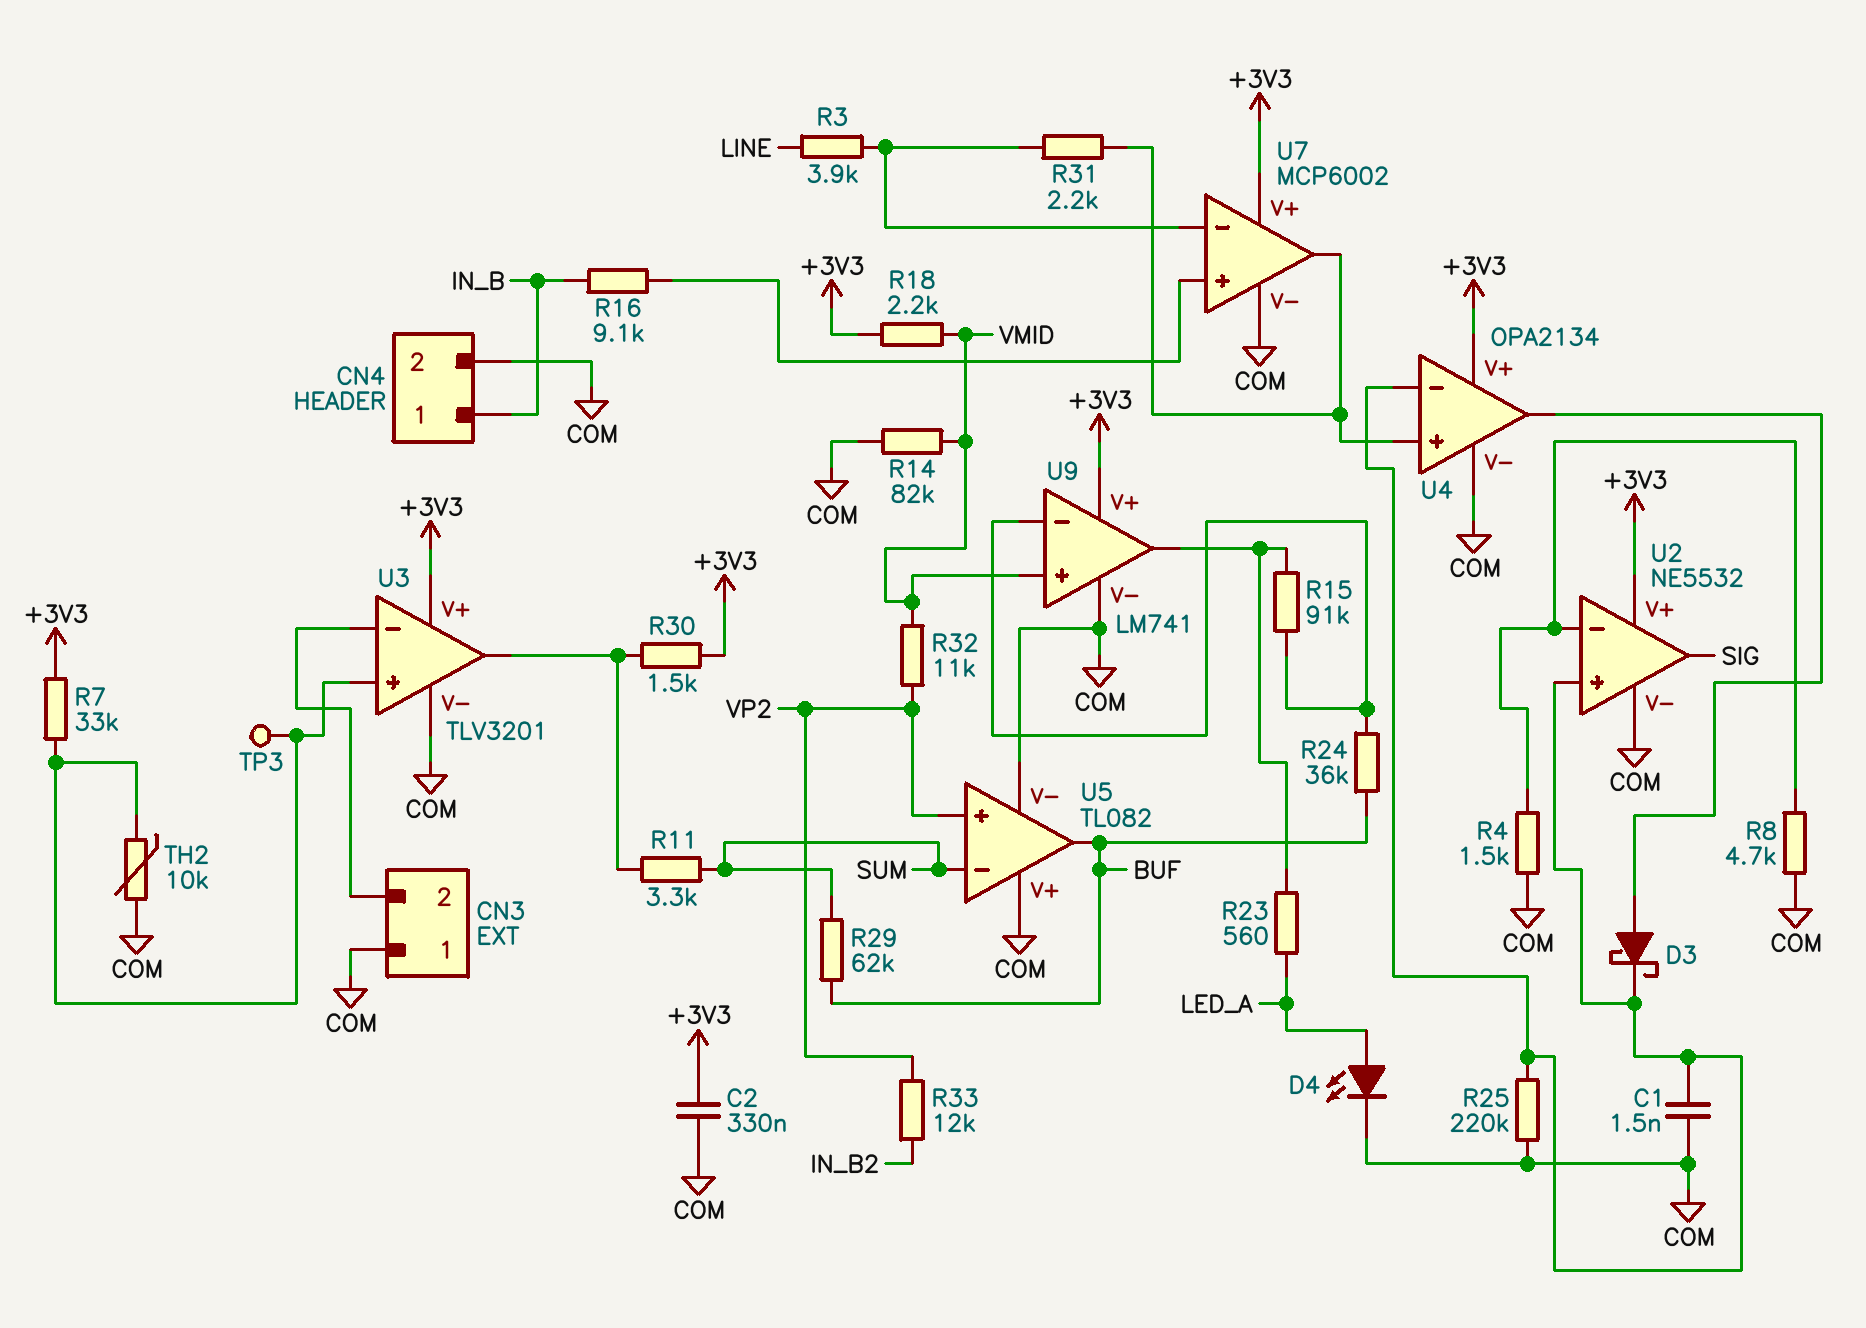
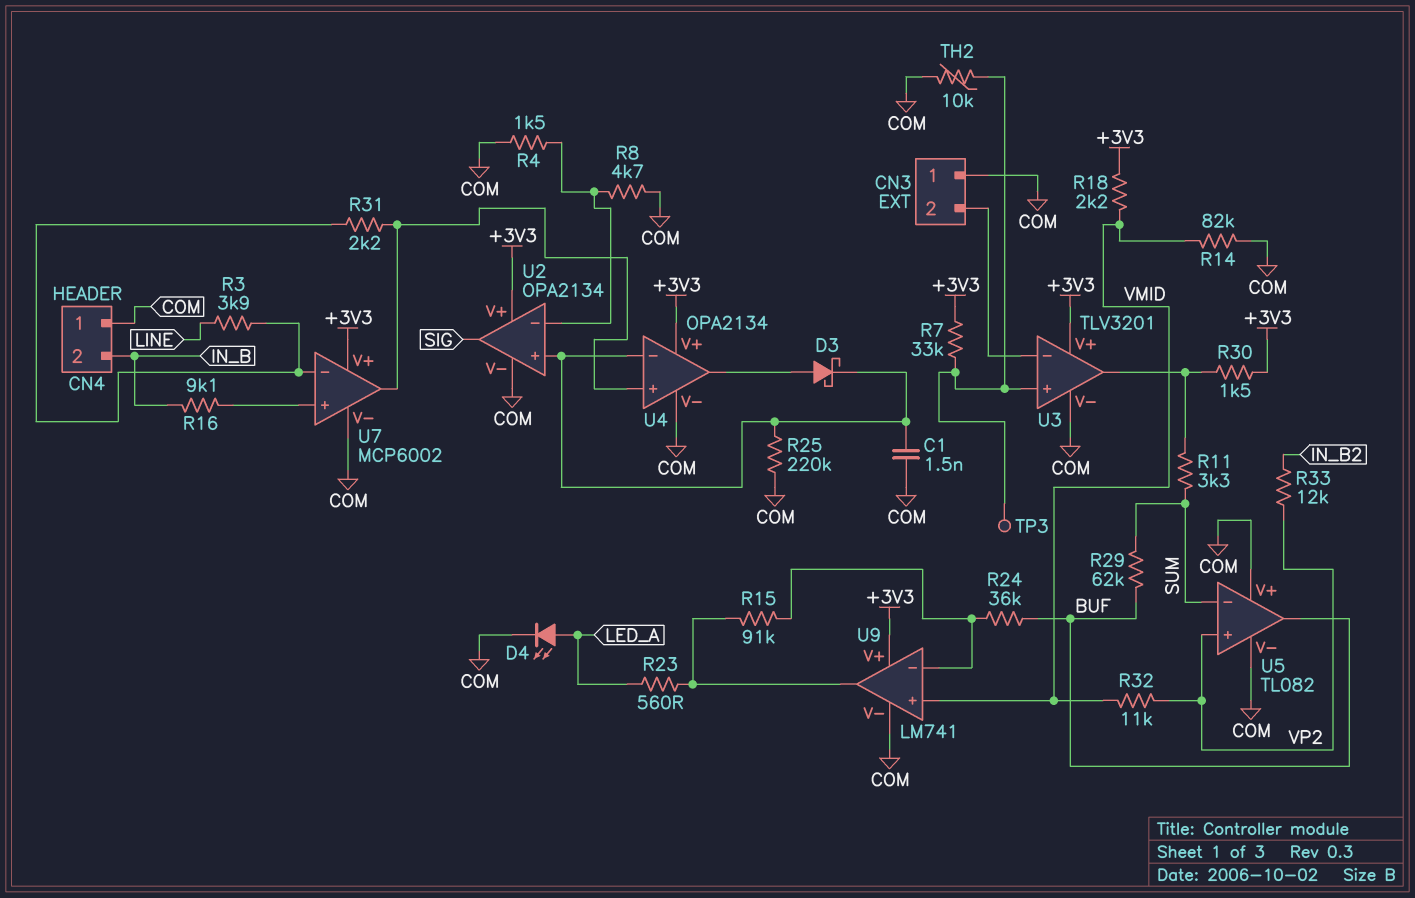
C2: 330nF (+3V3, COM) -> none
CN4 pin 1: IN_B -> COM
CN4 pin 2: COM -> IN_B
U2: NE5532 -> OPA2134

